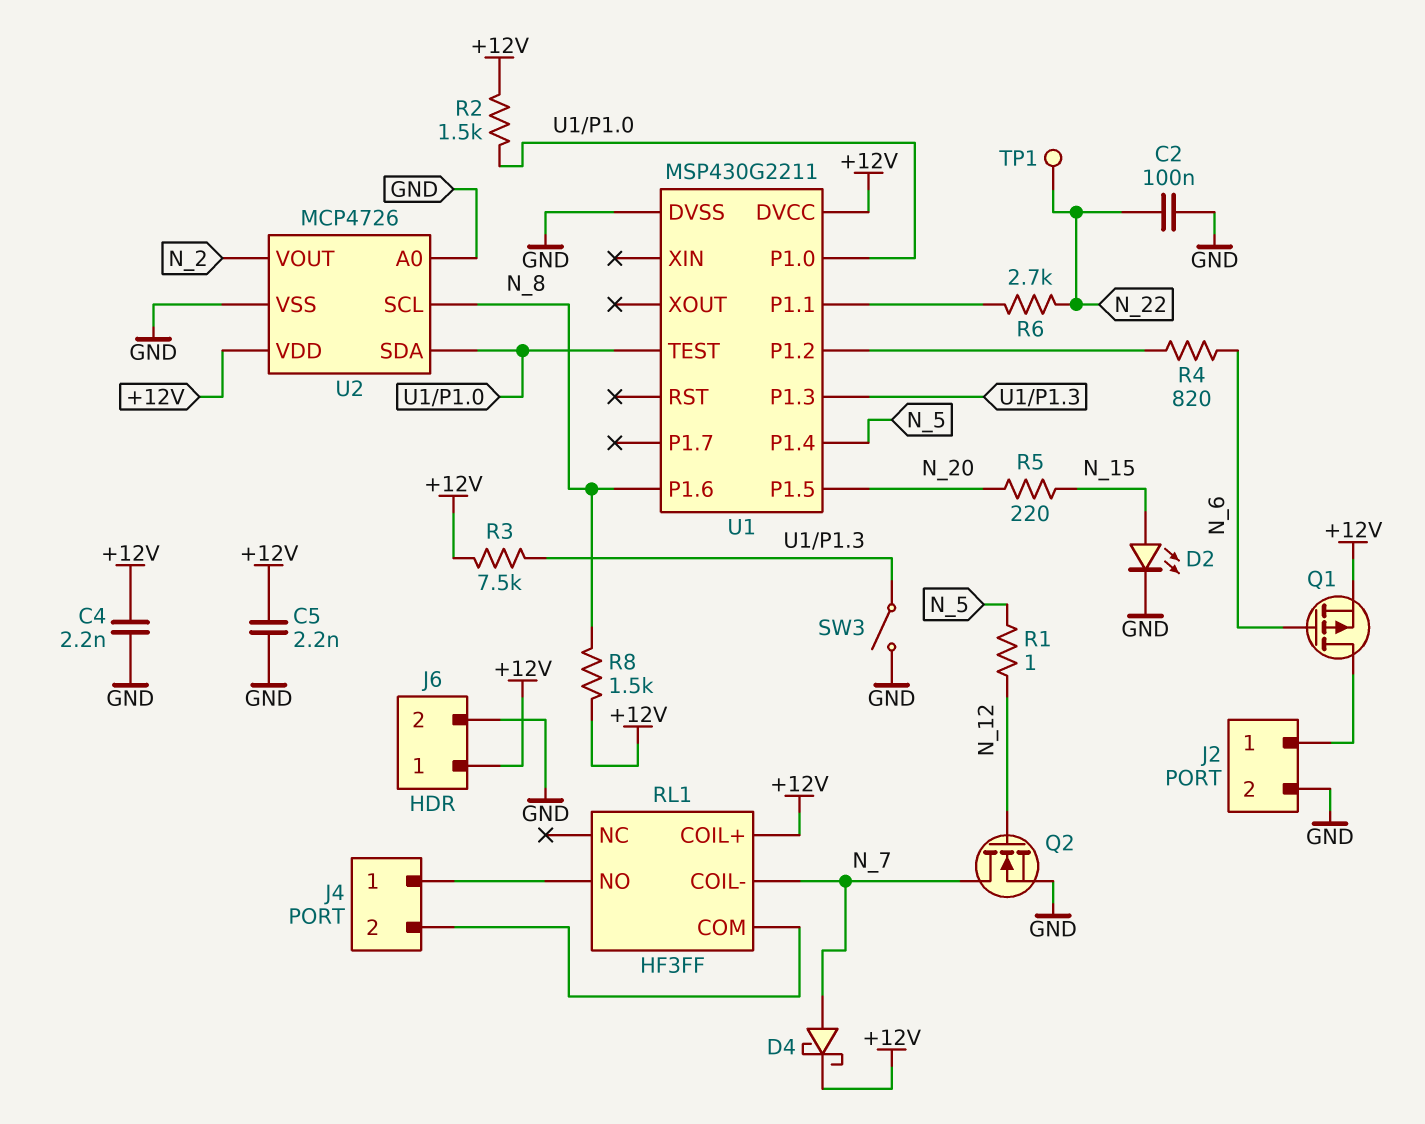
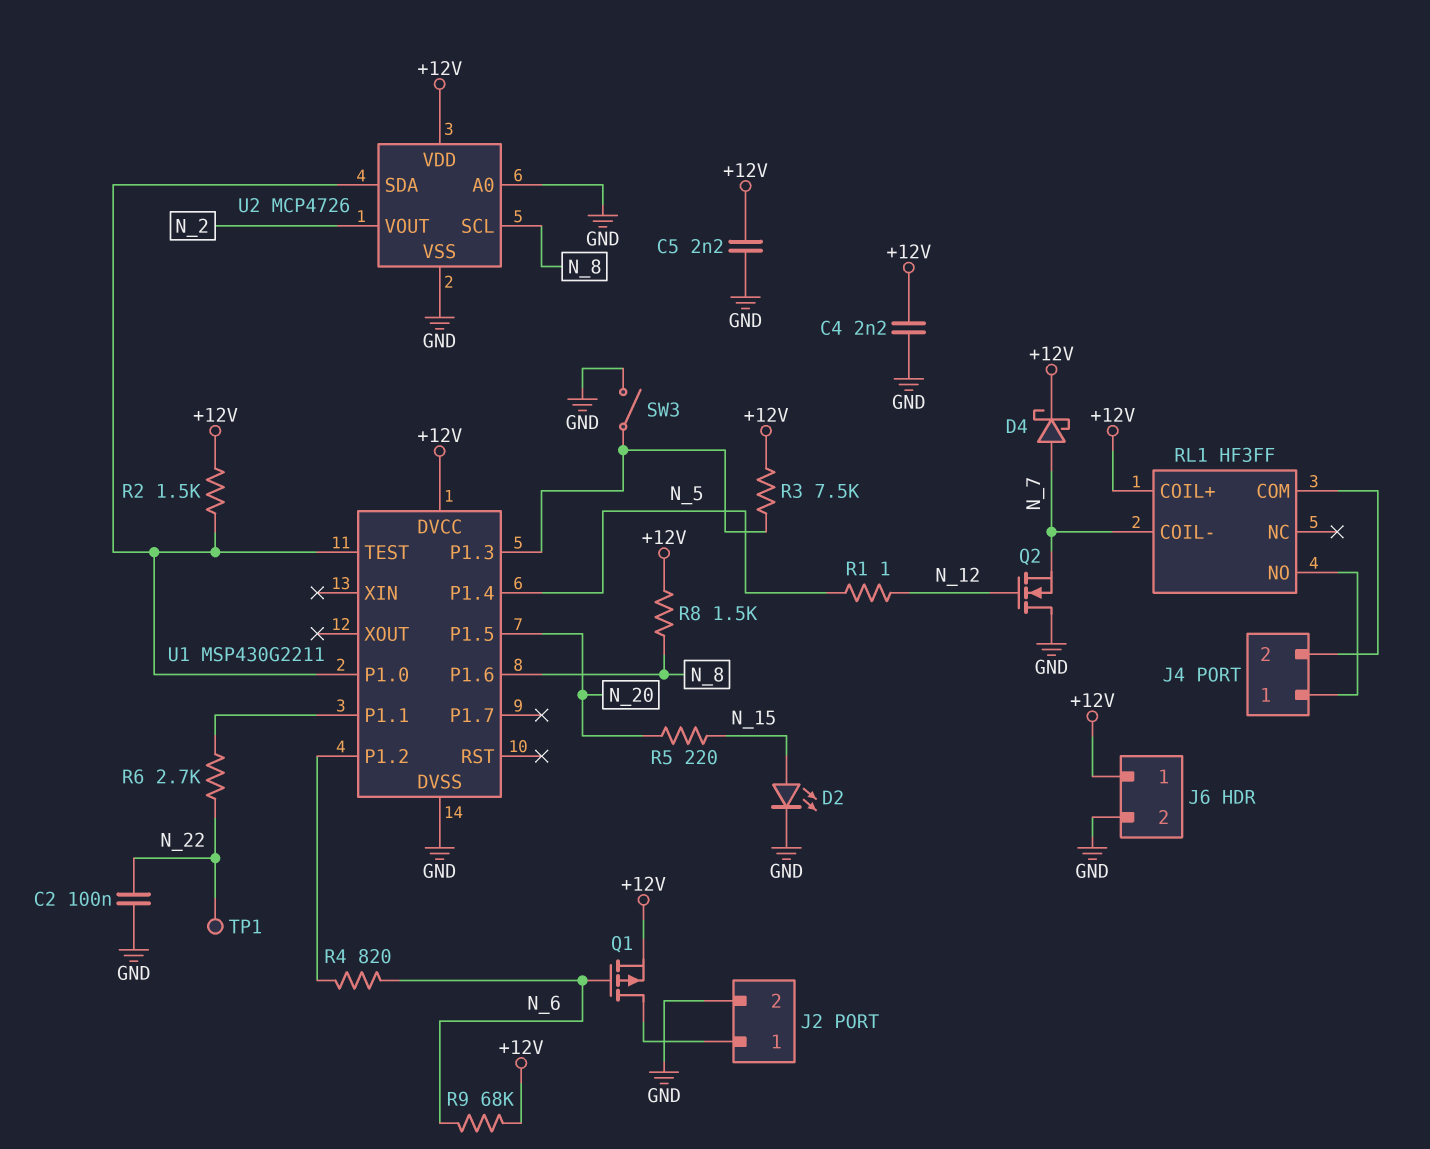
Q2: NMOS (G N_12, D N_7, S GND) -> NMOS (G N_12, D GND, S N_7)
R9: none -> 68k (+12V, N_6)

